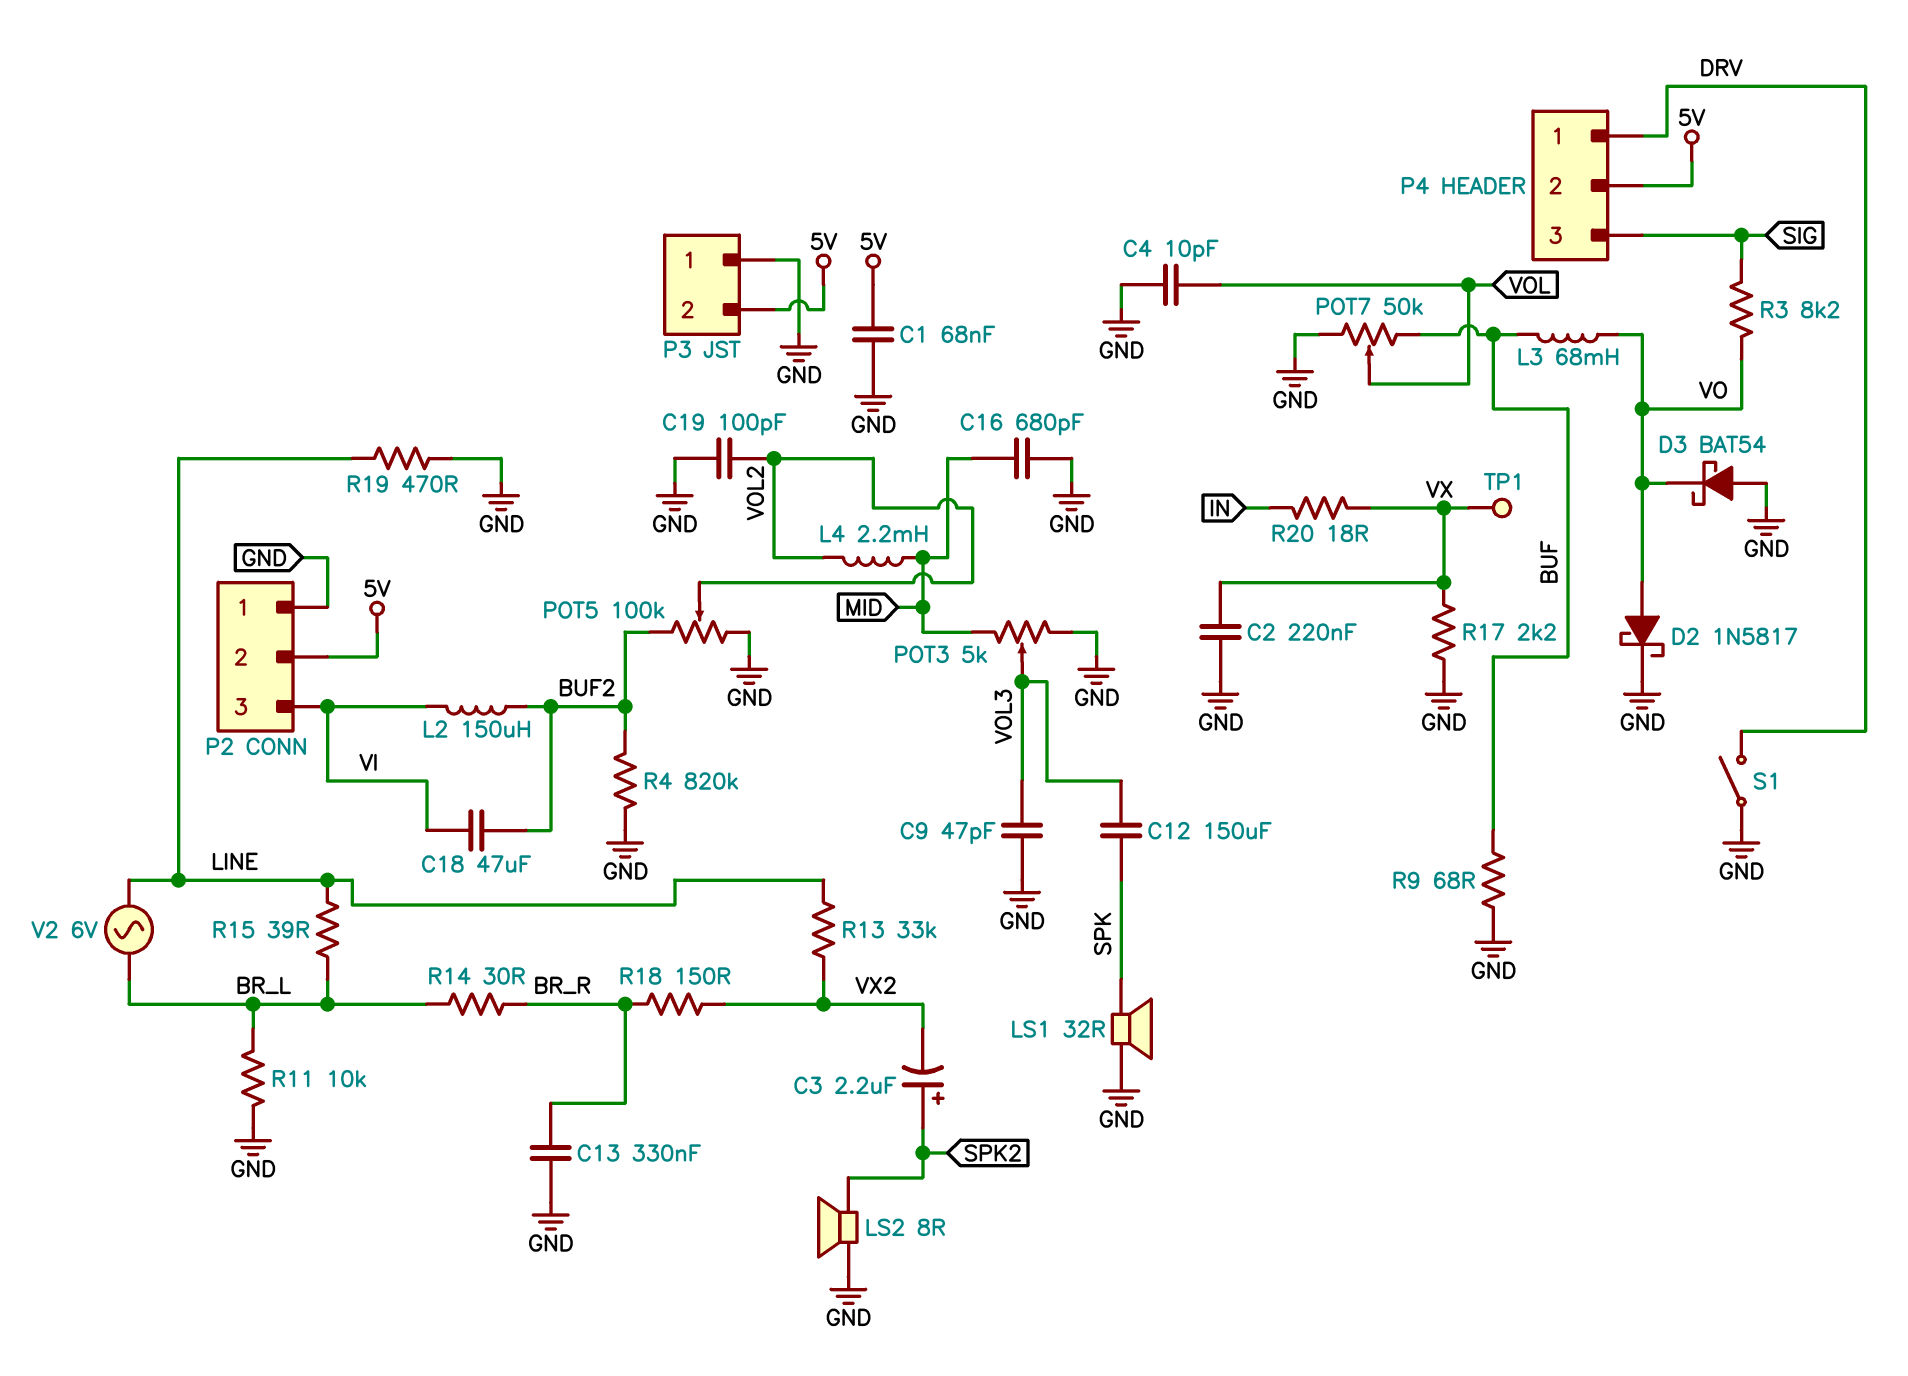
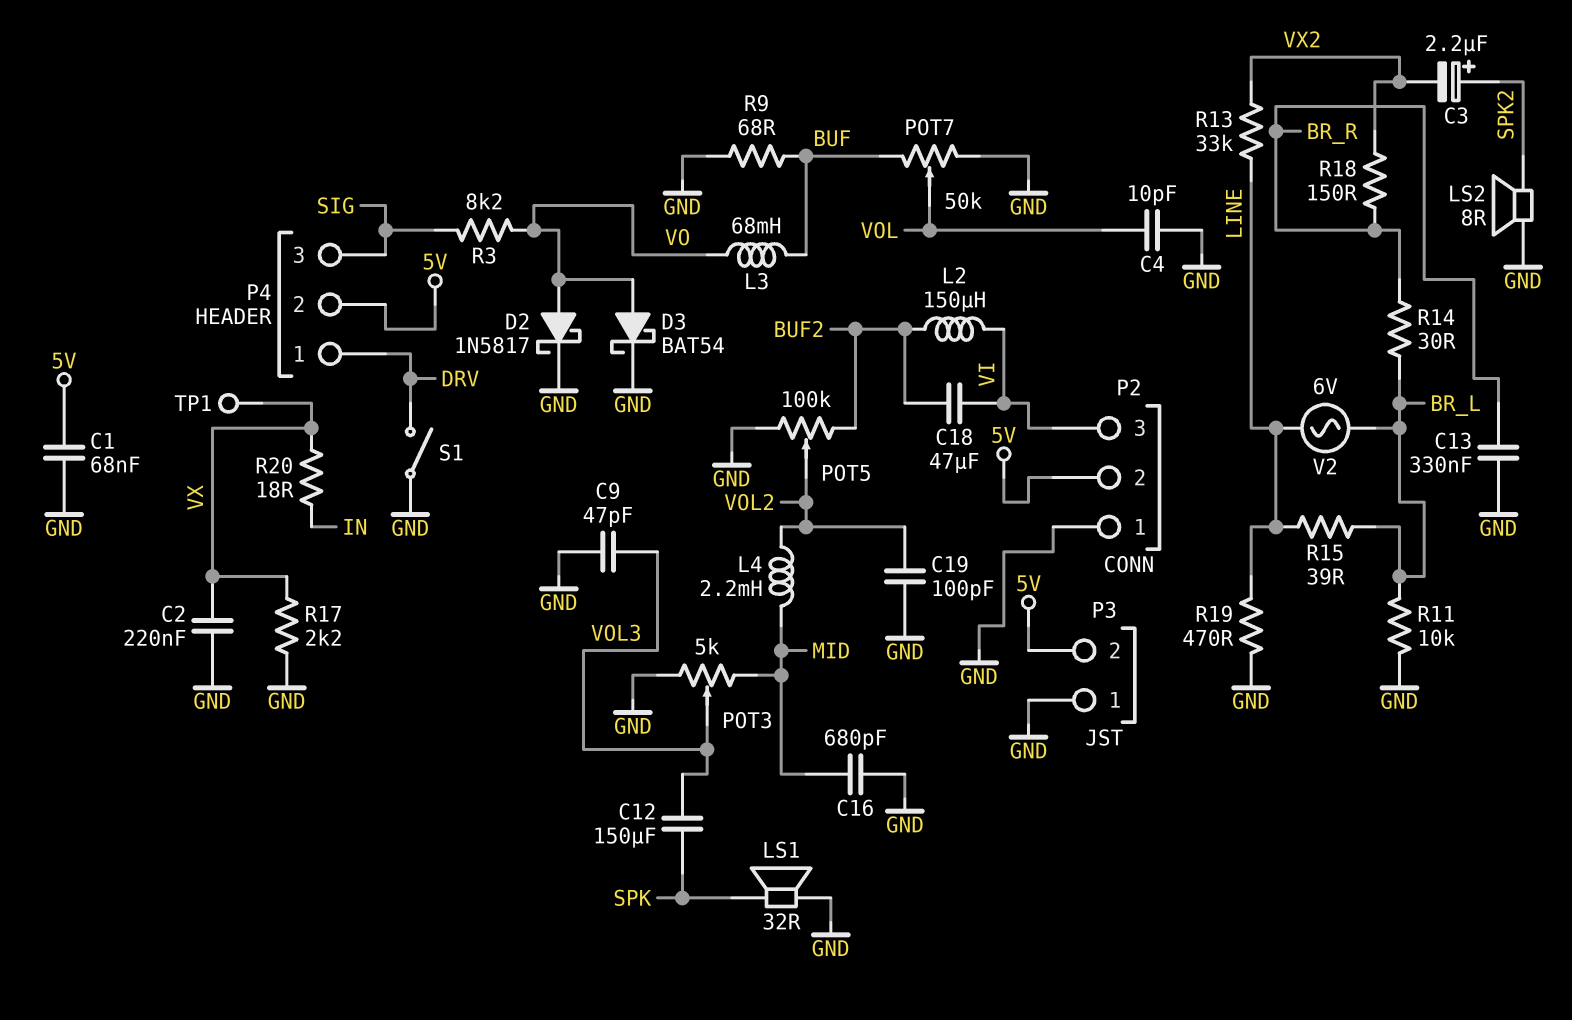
D3: schottky BAT54 (A GND, K VO) -> schottky BAT54 (A VO, K GND)
R4: 820k (BUF2, GND) -> none

